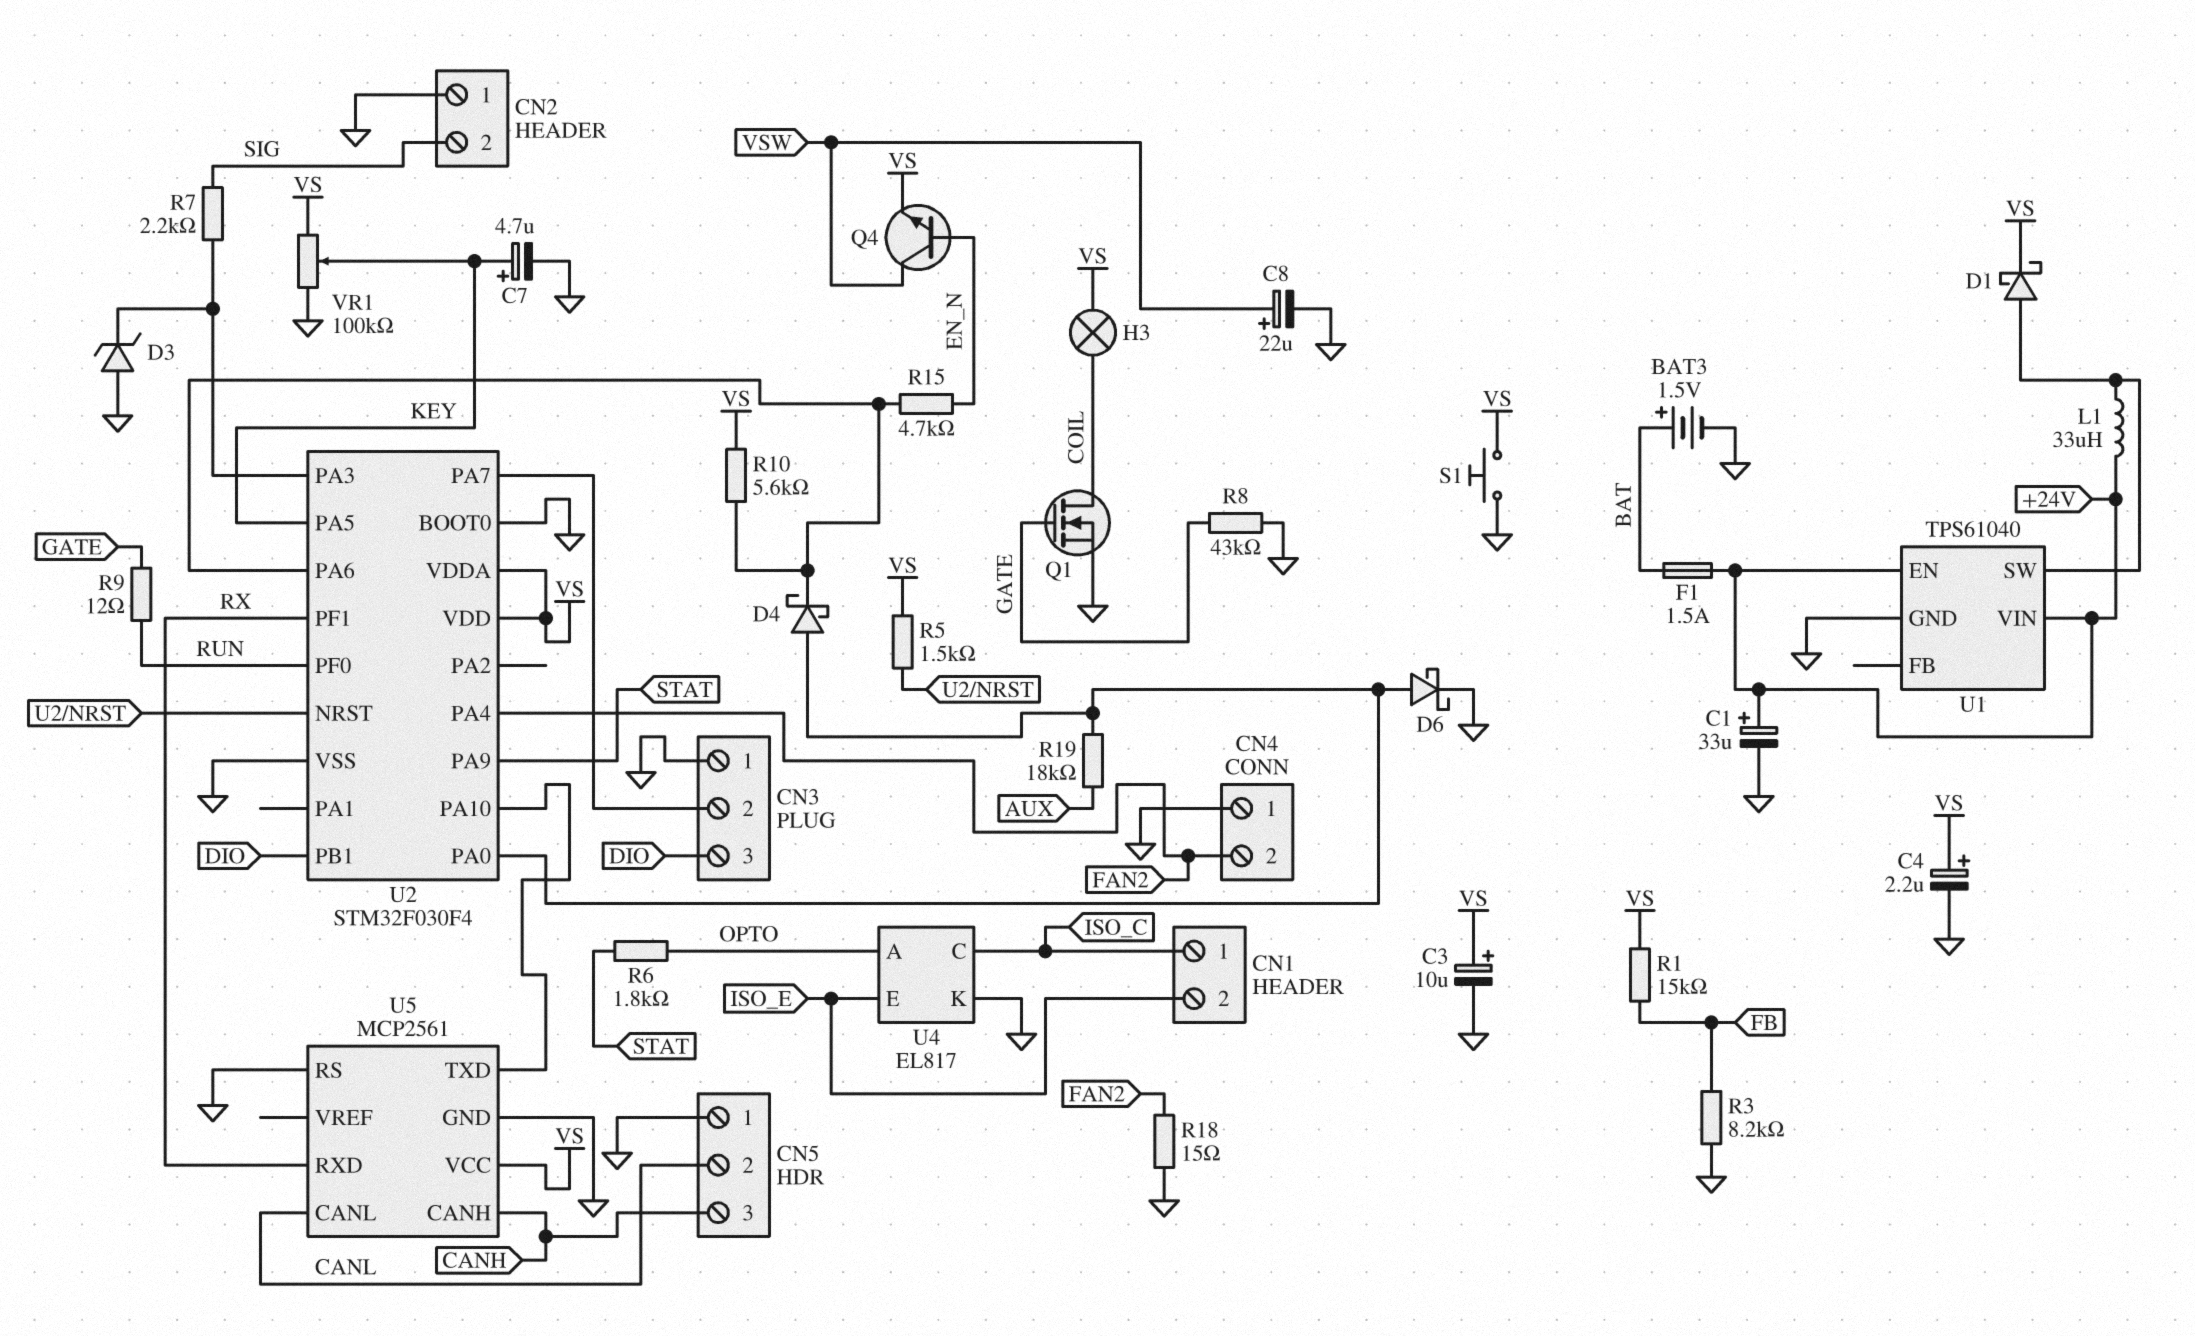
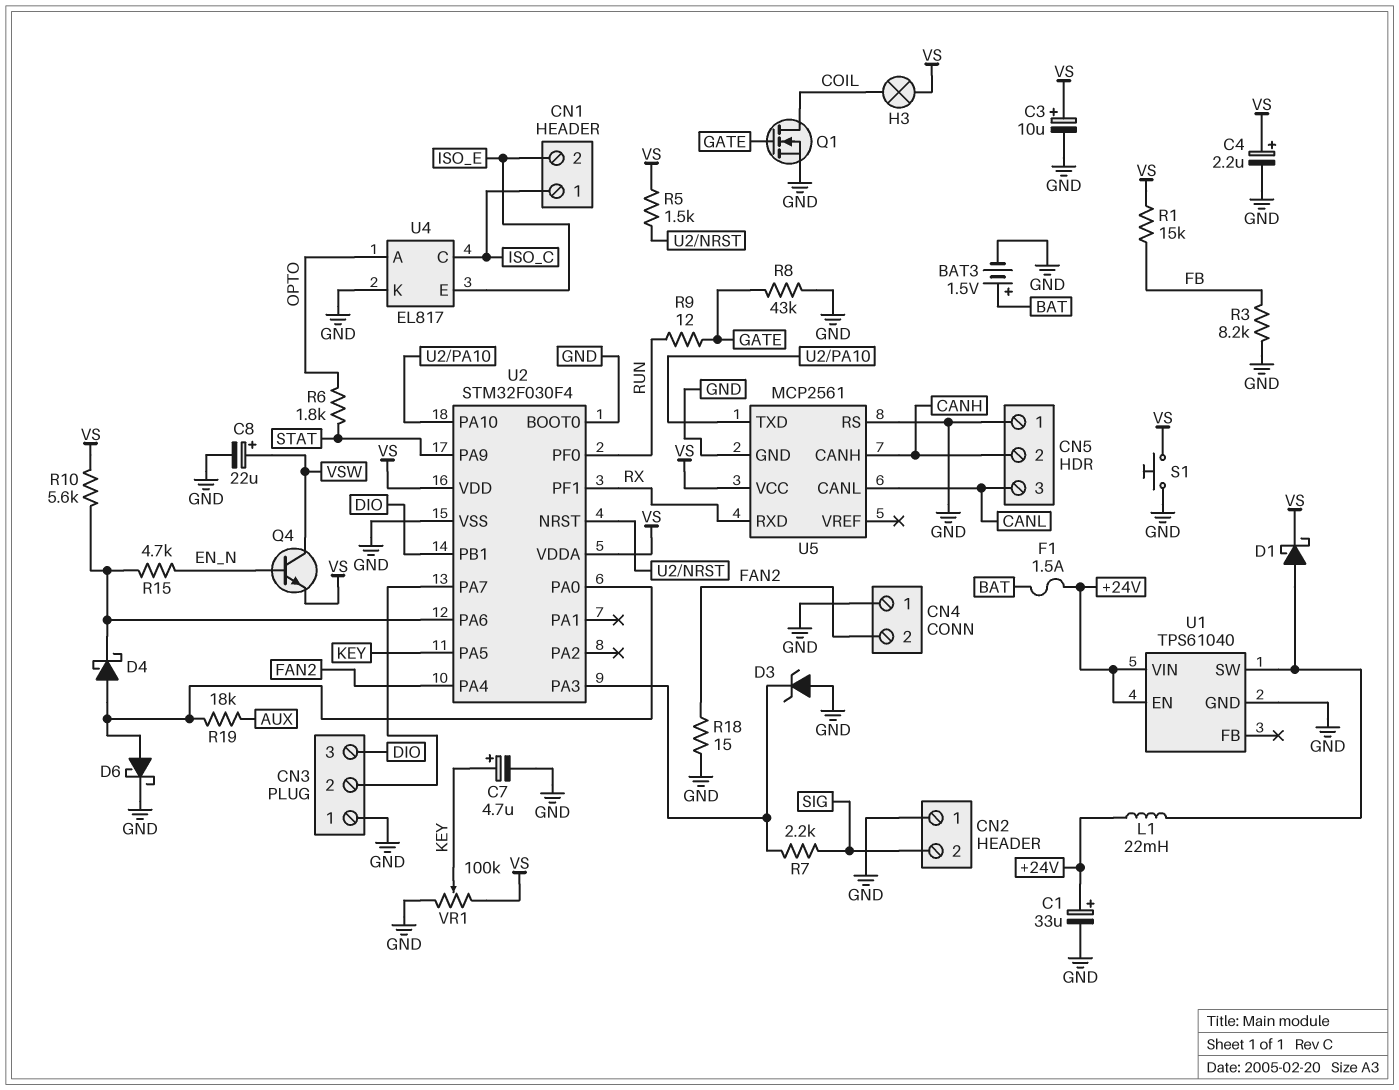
CN5 pin 2: CANL -> CANH
CN5 pin 3: CANH -> CANL
L1: 33uH (+24V, U1/SW) -> 22mH (+24V, U1/SW)

